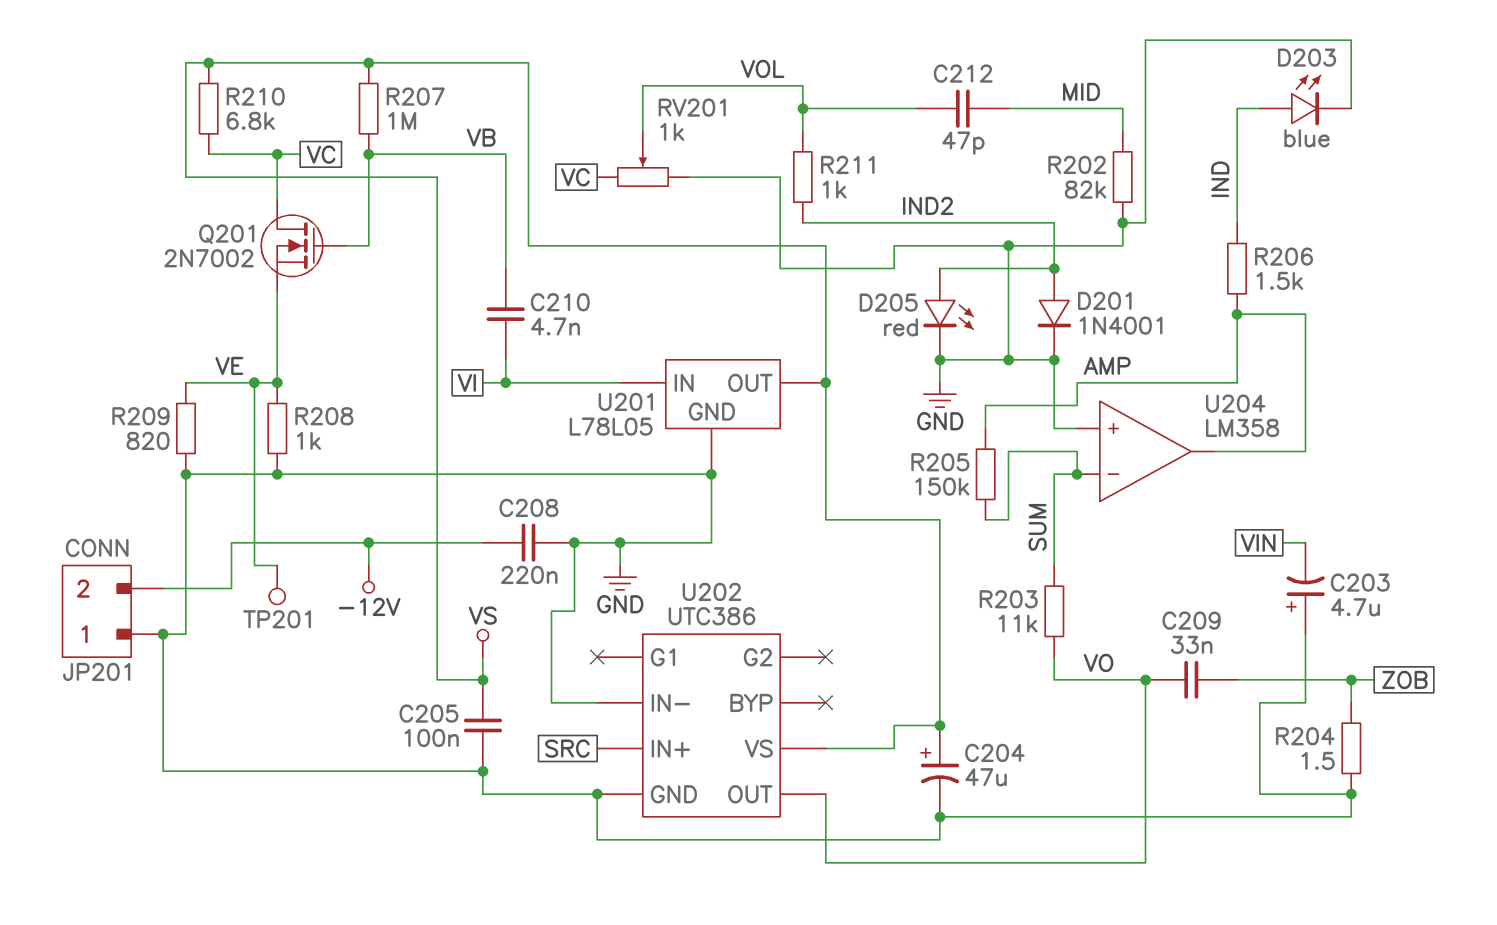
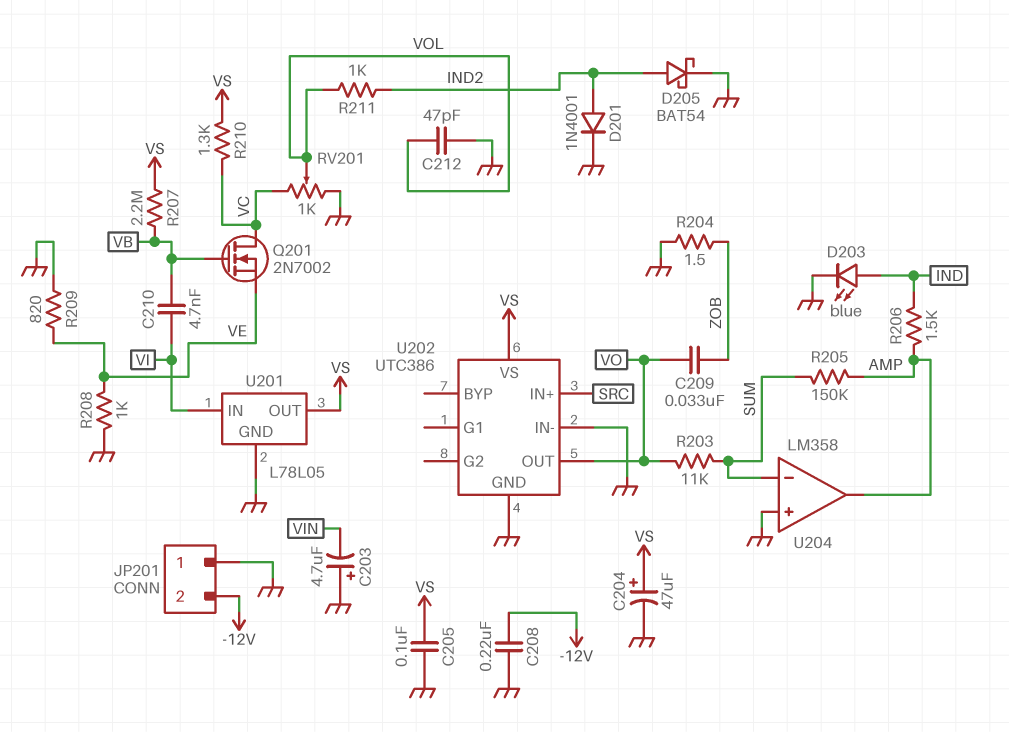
C212: 47pF (MID, VOL) -> 47pF (GND, VOL)
D205: LED red (A IND2, K GND) -> schottky BAT54 (A IND2, K GND)
R202: 82k (GND, MID) -> none
R207: 1M (VB, VS) -> 2.2M (VB, VS)
R210: 6.8k (VC, VS) -> 1.3k (VC, VS)
TP201: test point (VE) -> none

